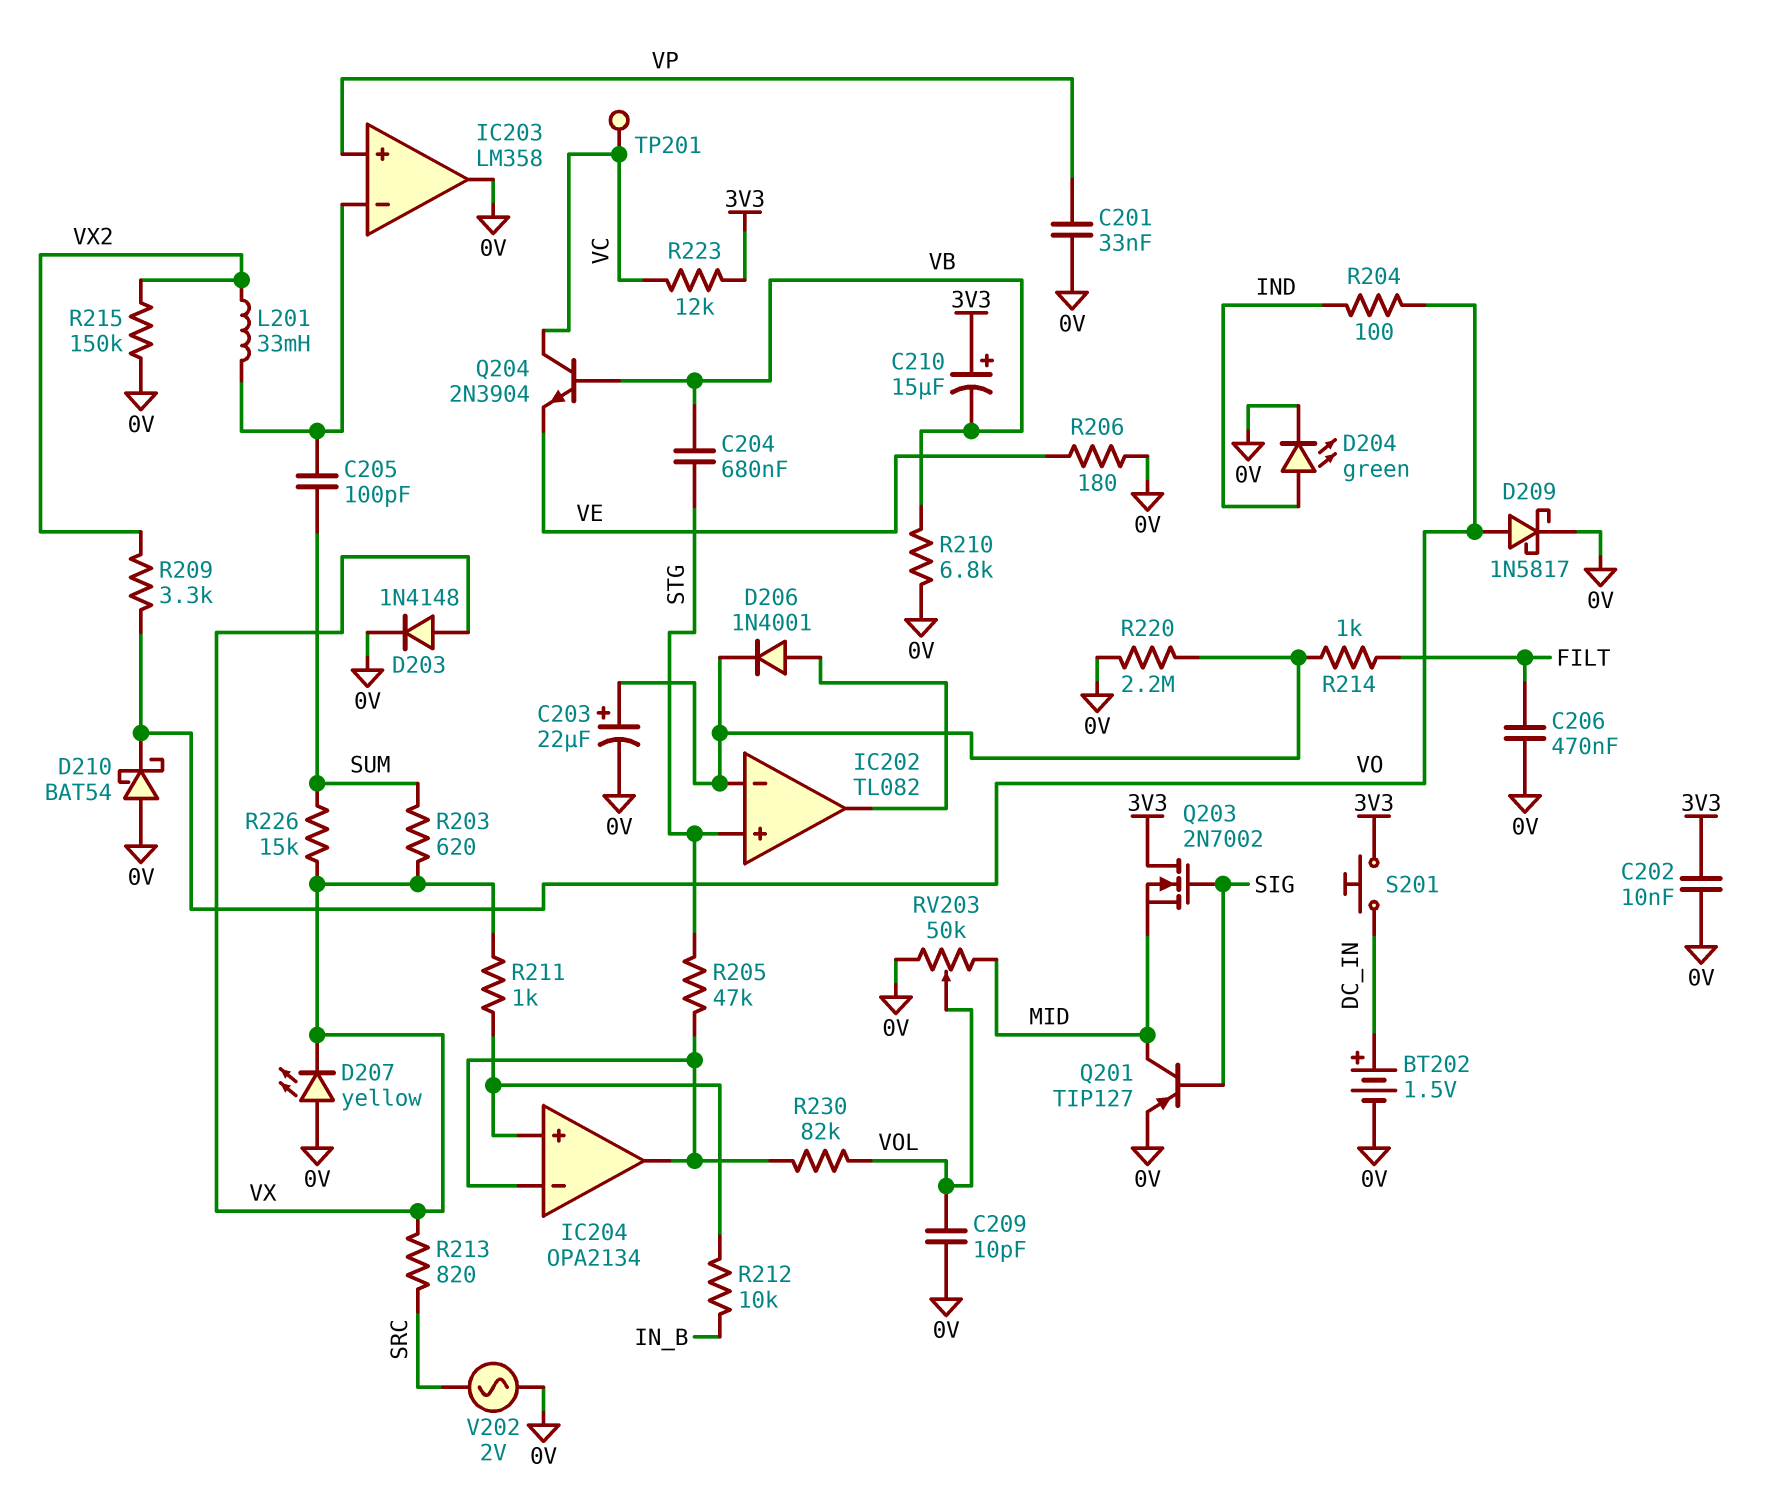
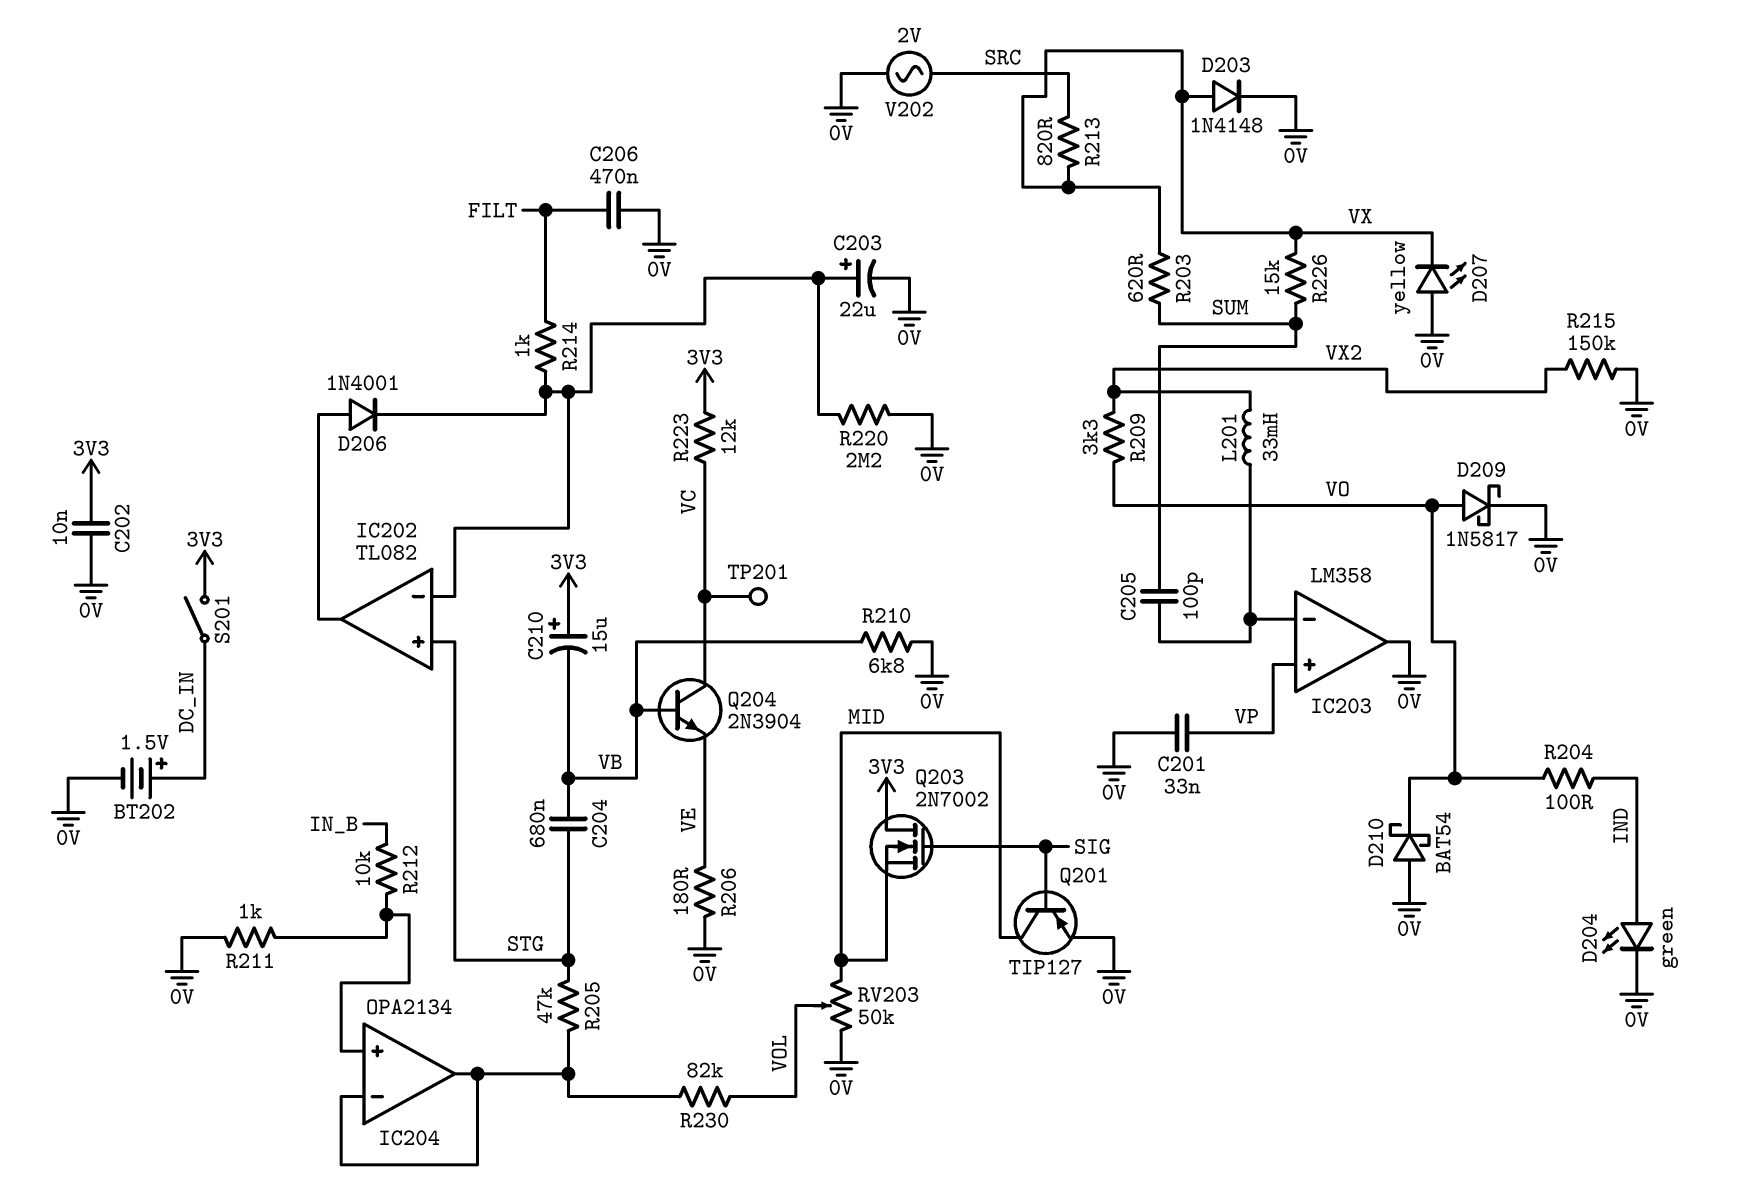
C209: 10pF (0V, VOL) -> none
R211: 1k (IC204/in+, VX) -> 1k (0V, IC204/in+)
S201: button (3V3, DC_IN) -> switch (3V3, DC_IN)

